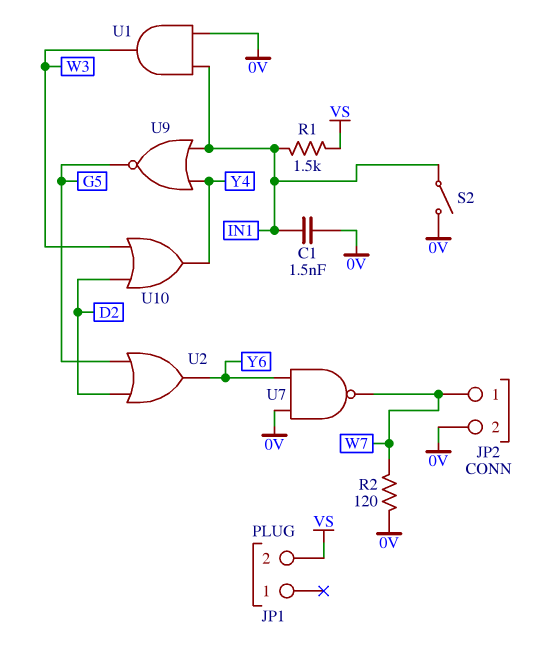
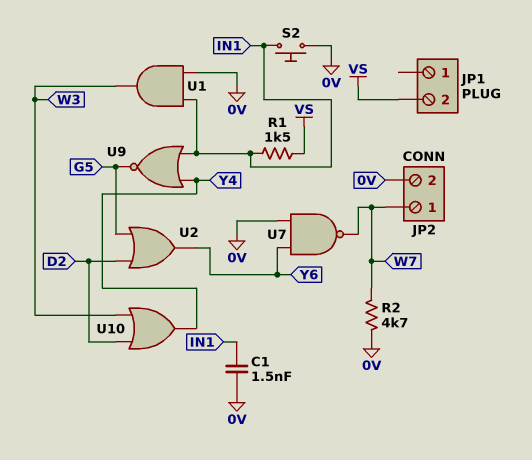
R2: 120 (0V, W7) -> 4.7k (0V, W7)
S2: switch (0V, IN1) -> button (0V, IN1)

